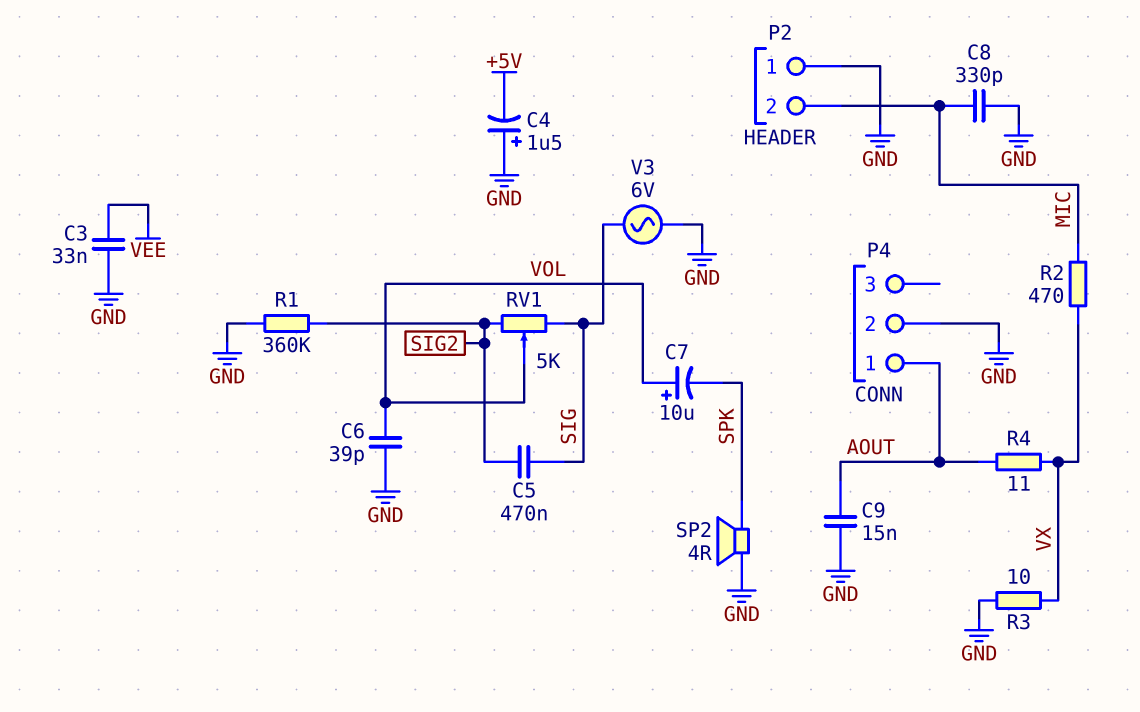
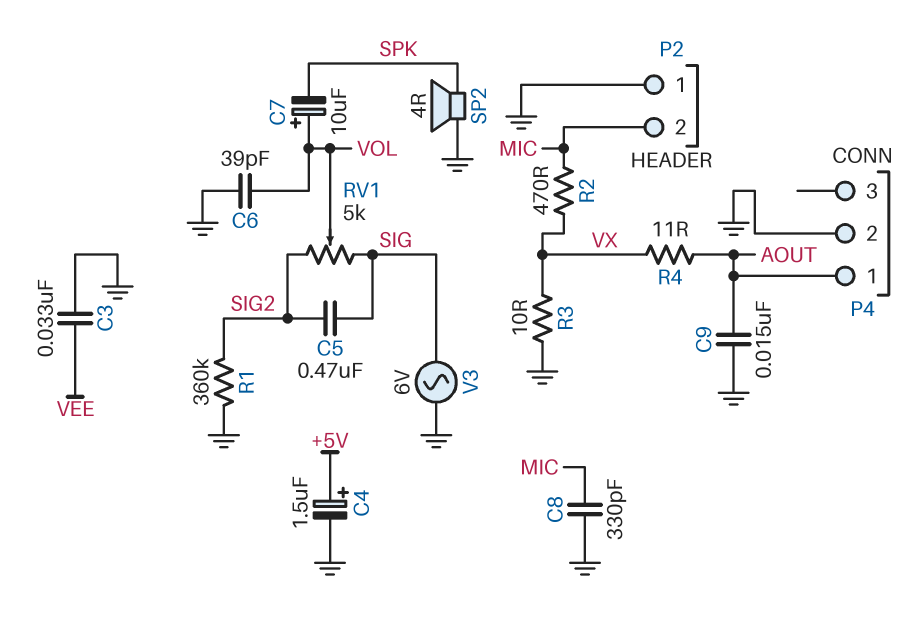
C4: 1.5uF (plus GND, minus +5V) -> 1.5uF (plus +5V, minus GND)

